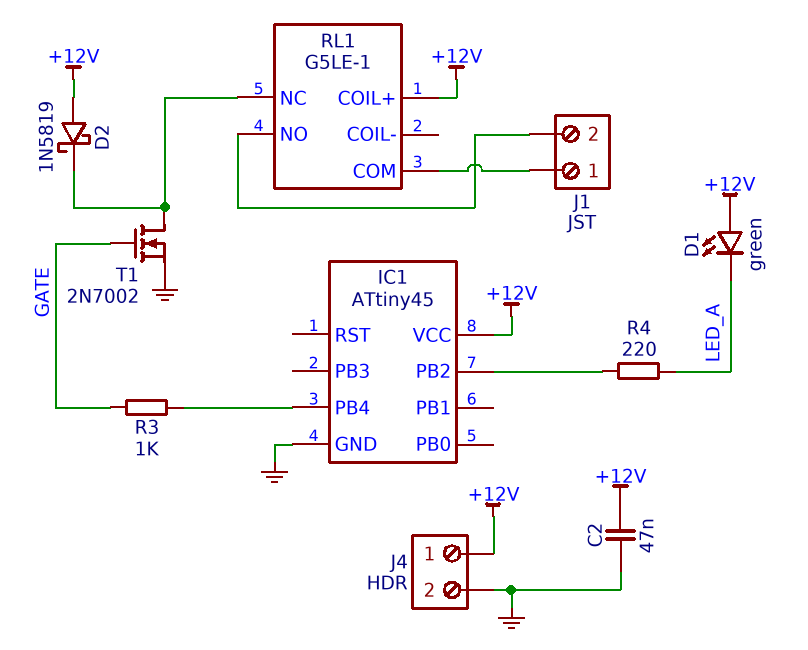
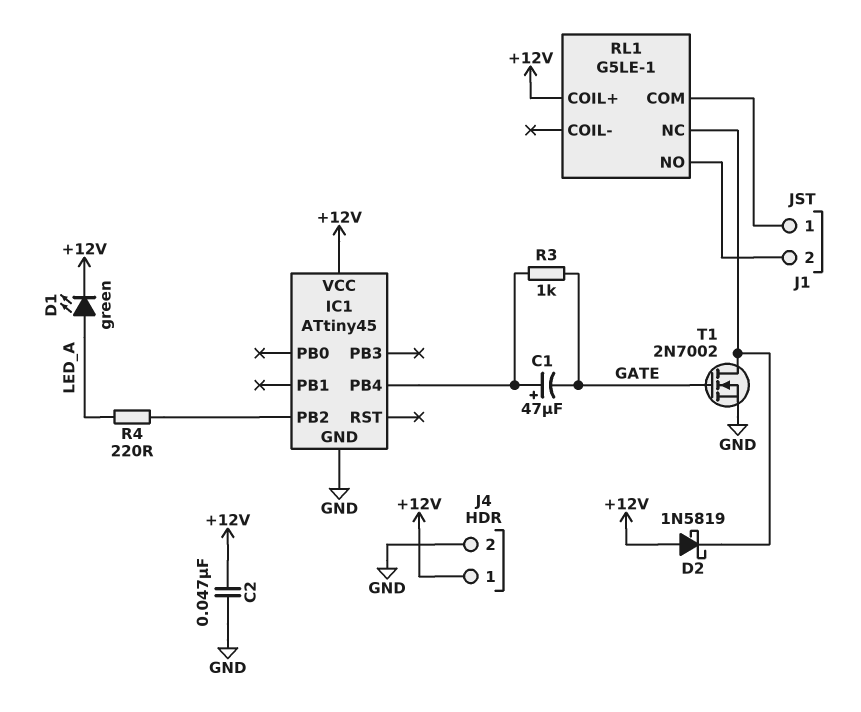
C1: none -> 47uF (plus IC1/PB4, minus GATE)
D1: LED green (A +12V, K LED_A) -> LED green (A LED_A, K +12V)

